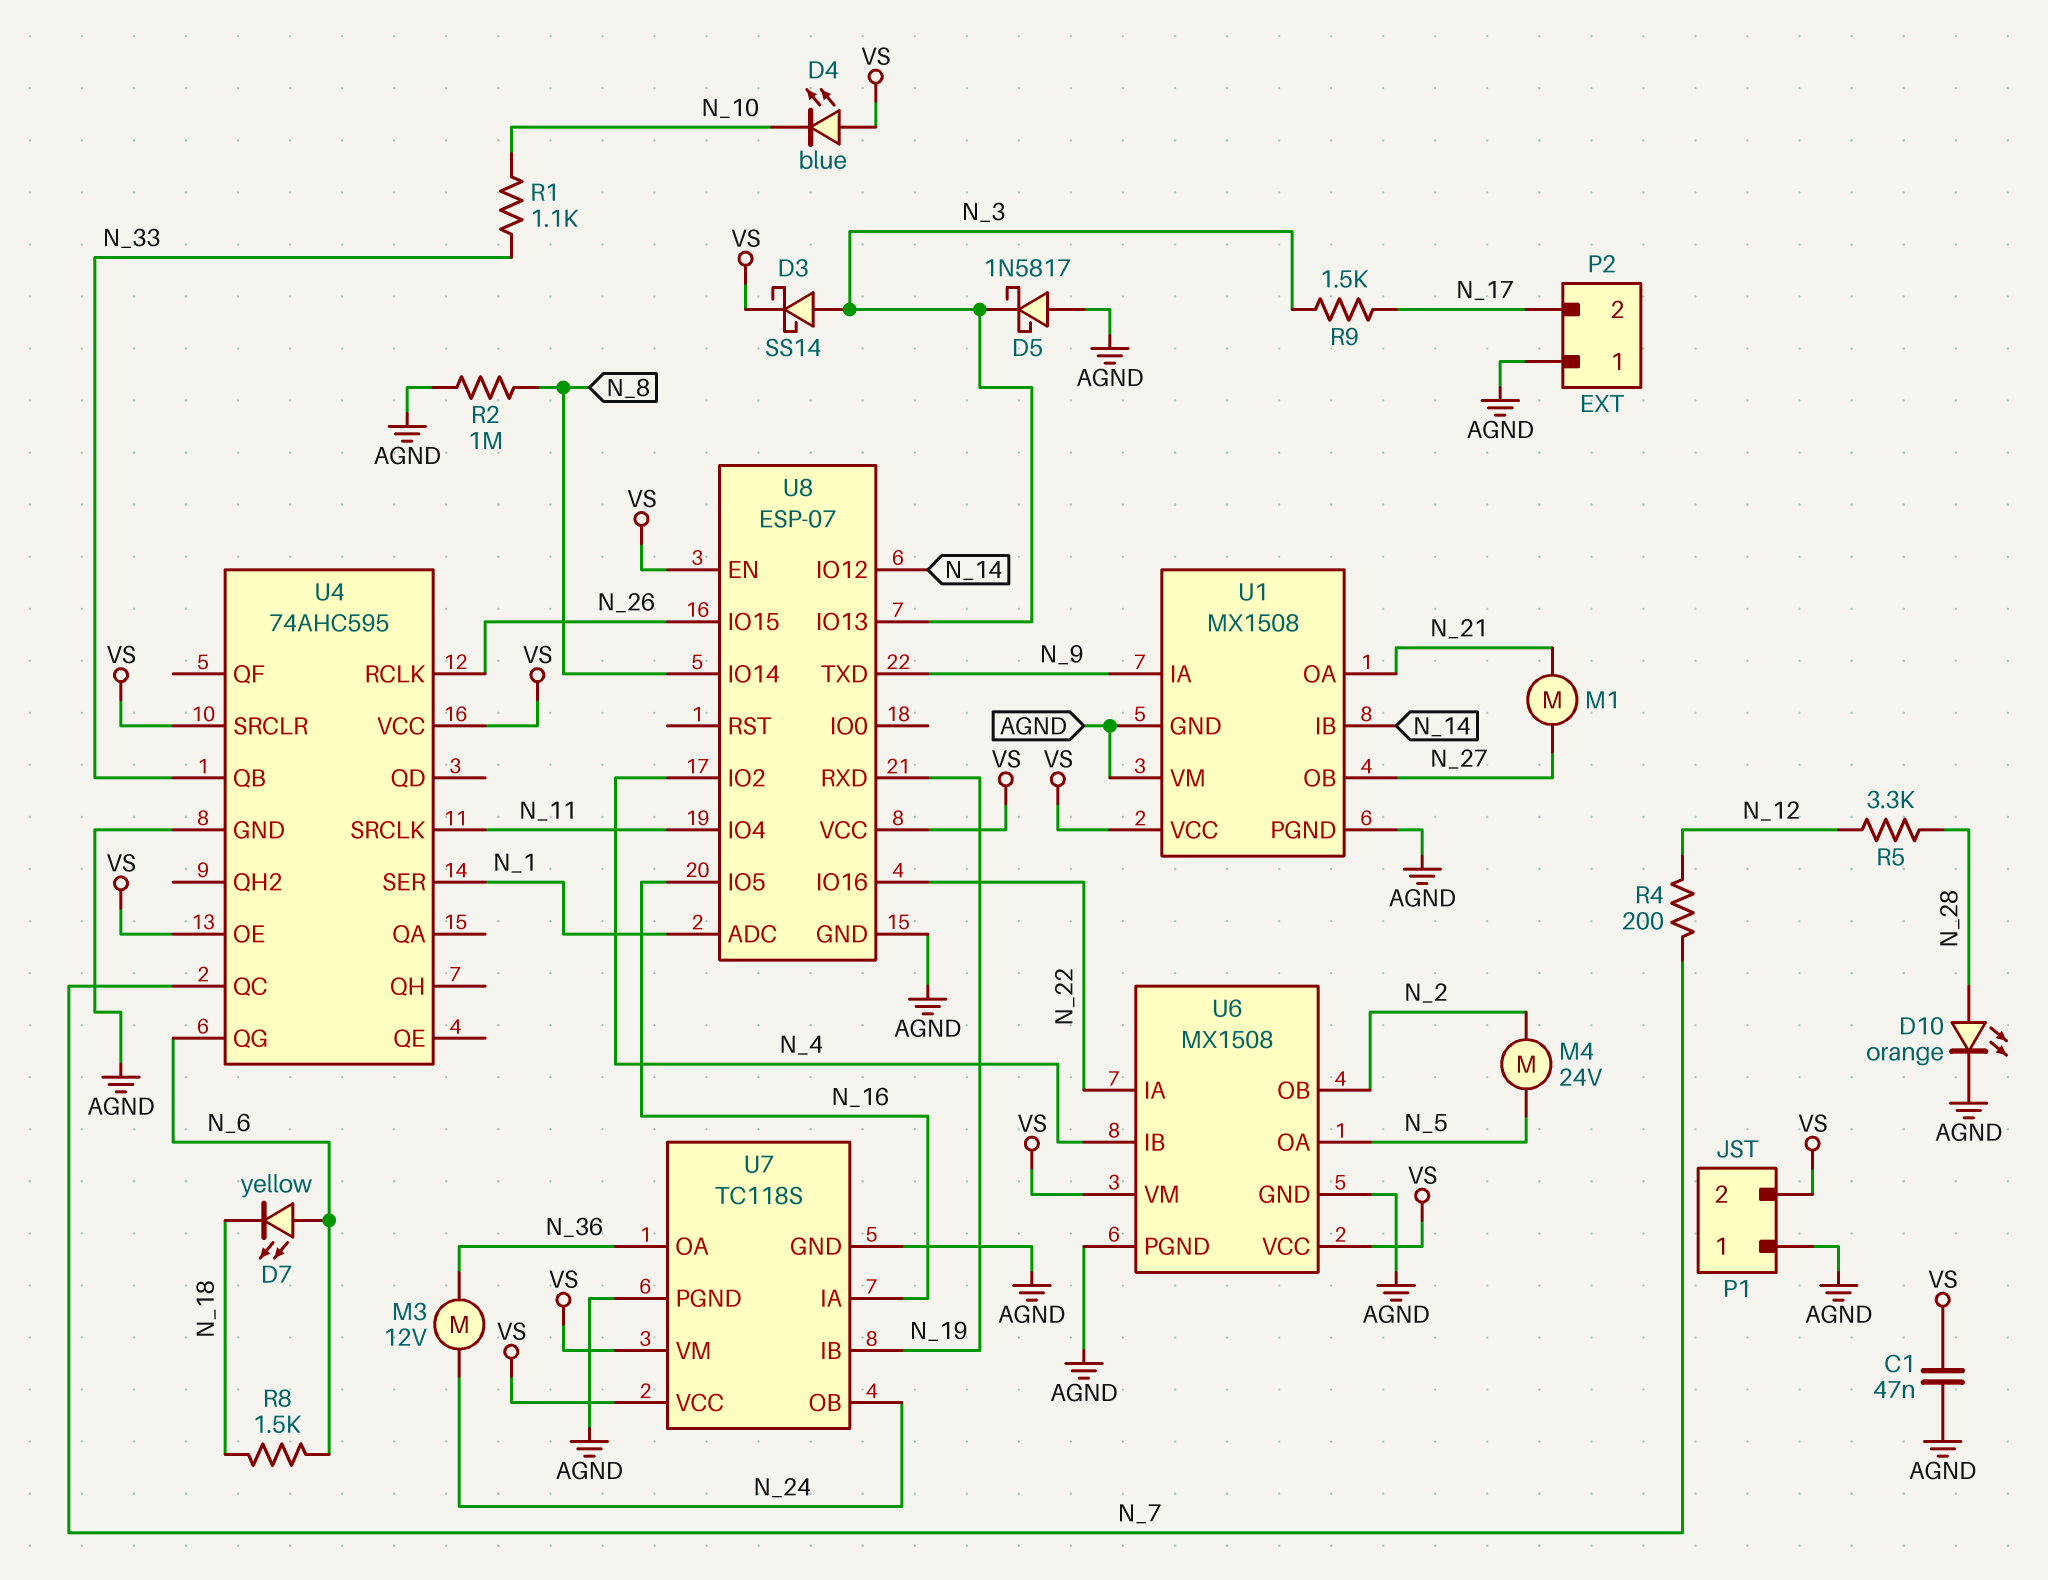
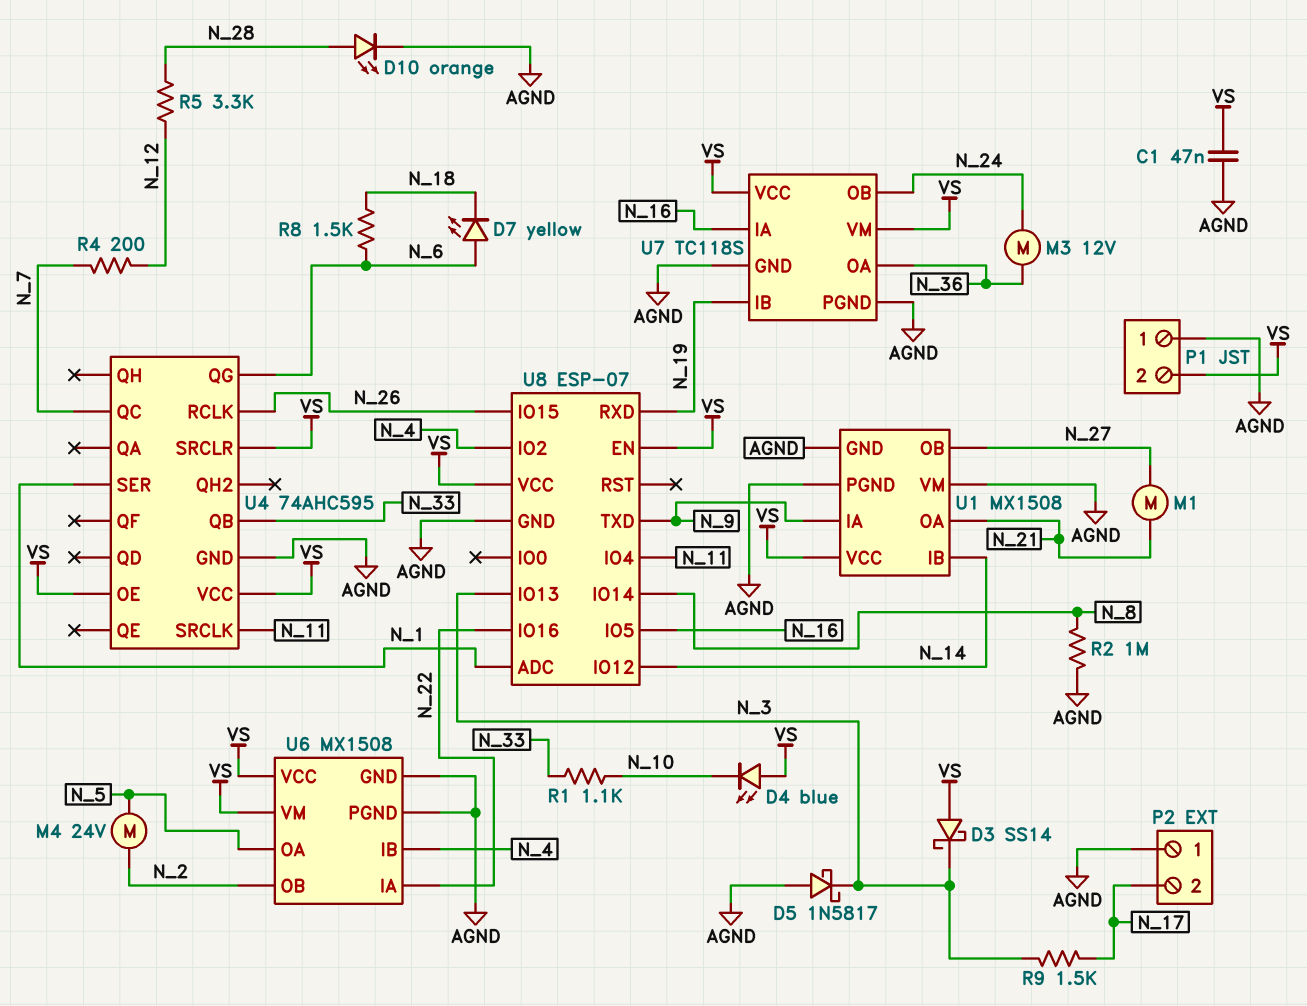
D3: schottky SS14 (A N_3, K VS) -> schottky SS14 (A VS, K N_3)

